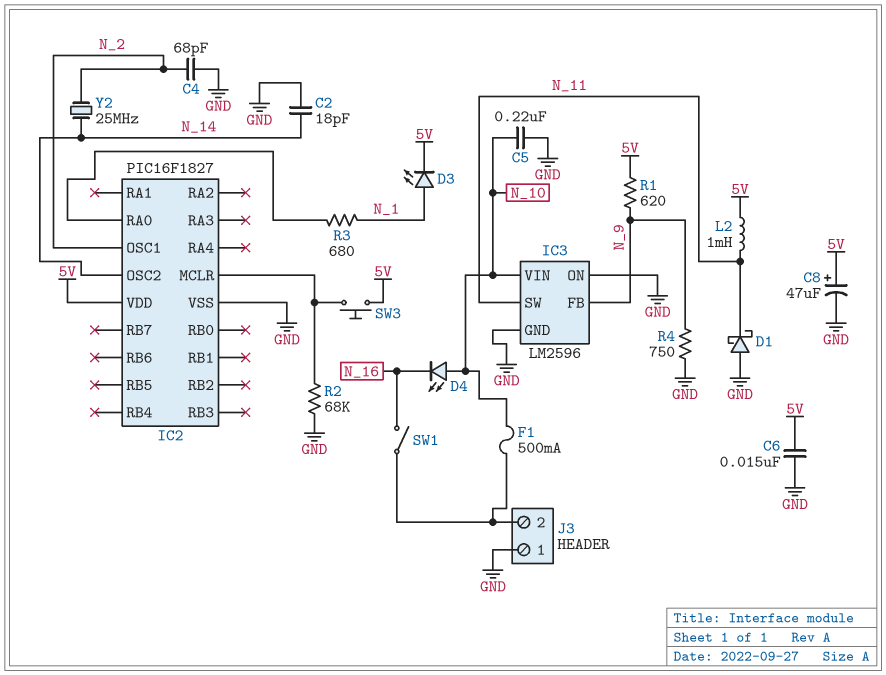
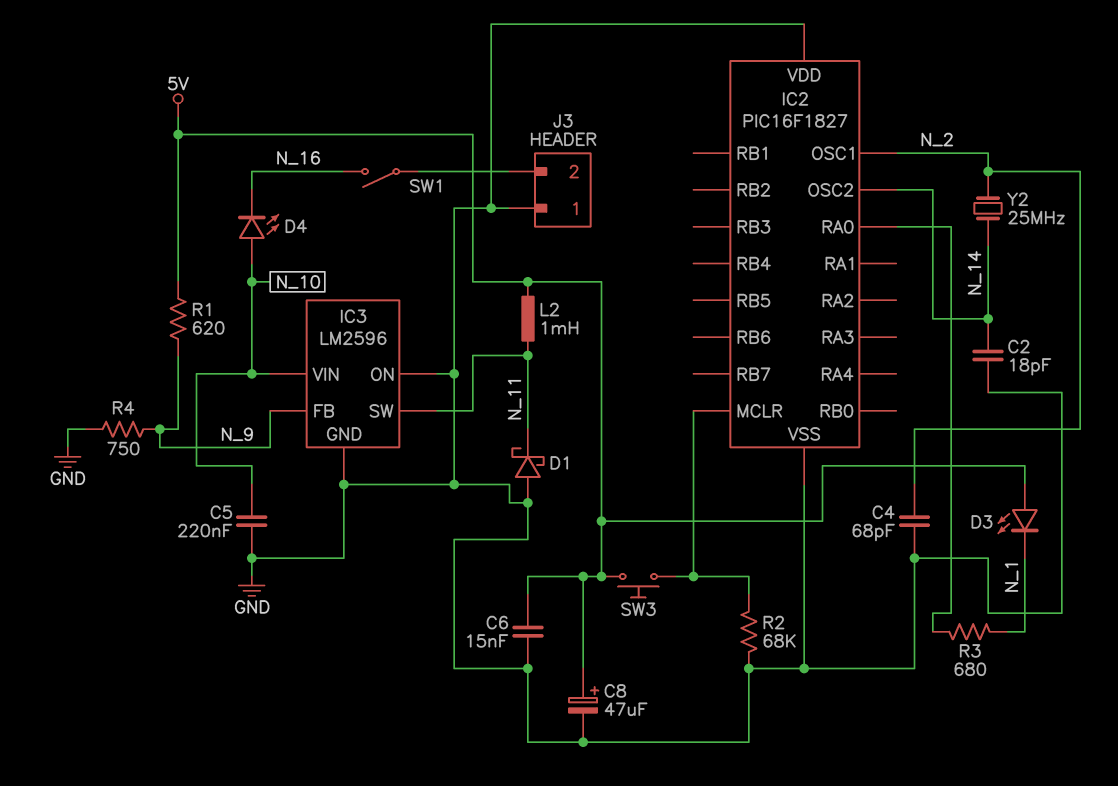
D3: LED (A N_1, K 5V) -> LED (A 5V, K N_1)
F1: 500mA (J3/2, N_10) -> none
IC2 pin VDD: 5V -> GND

